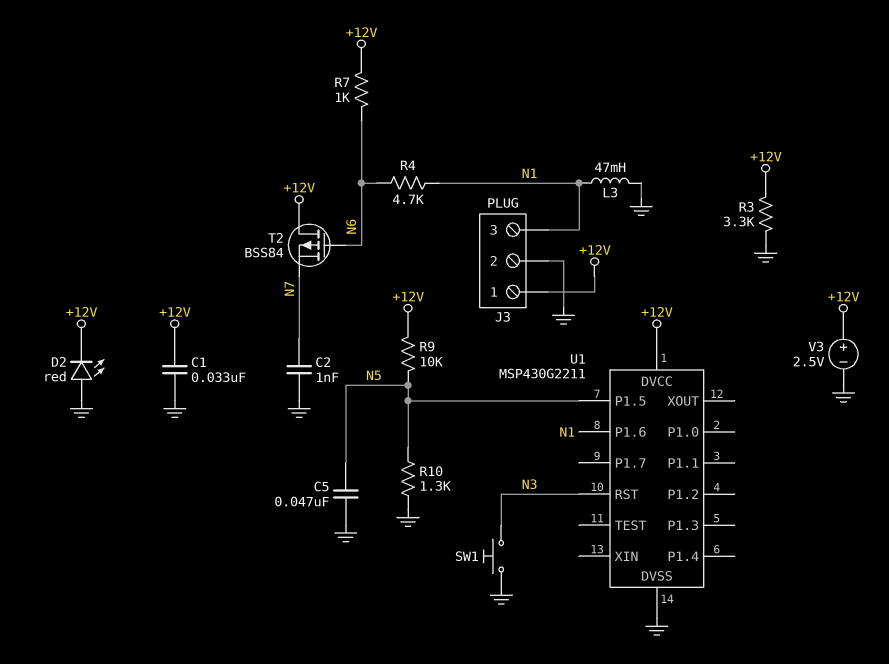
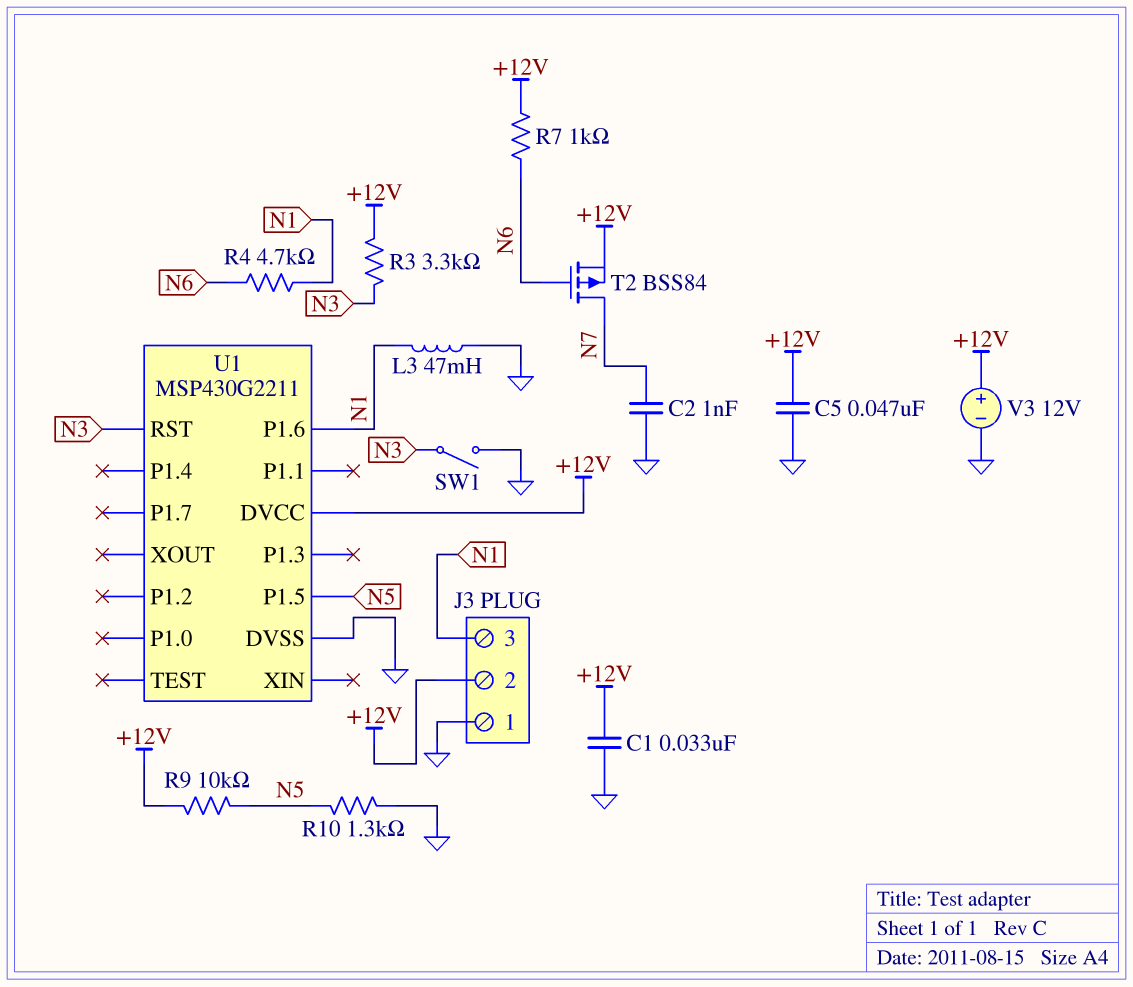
C5: 47nF (GND, N5) -> 47nF (+12V, GND)
D2: LED red (A GND, K +12V) -> none
J3 pin 1: +12V -> GND
J3 pin 2: GND -> +12V
R3: 3.3k (+12V, GND) -> 3.3k (+12V, N3)
SW1: button (GND, N3) -> switch (GND, N3)
T2: PMOS BSS84 (G N6, D +12V, S N7) -> PMOS BSS84 (G N6, D N7, S +12V)
V3: 2.5V (plus +12V, minus GND) -> 12V (plus +12V, minus GND)

